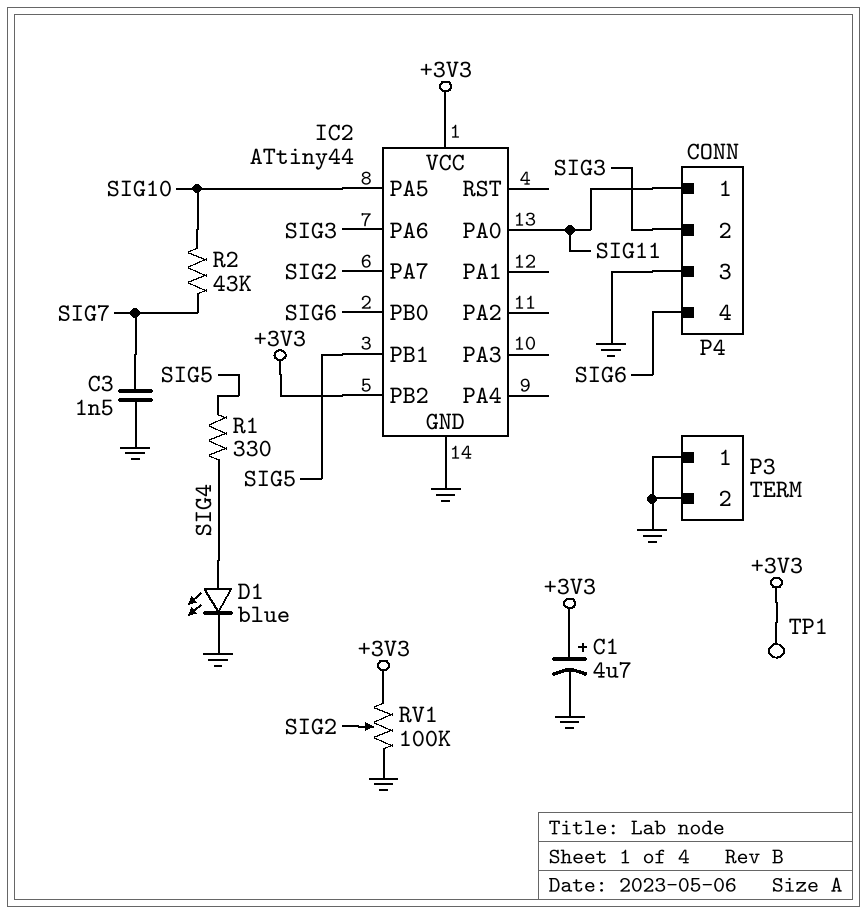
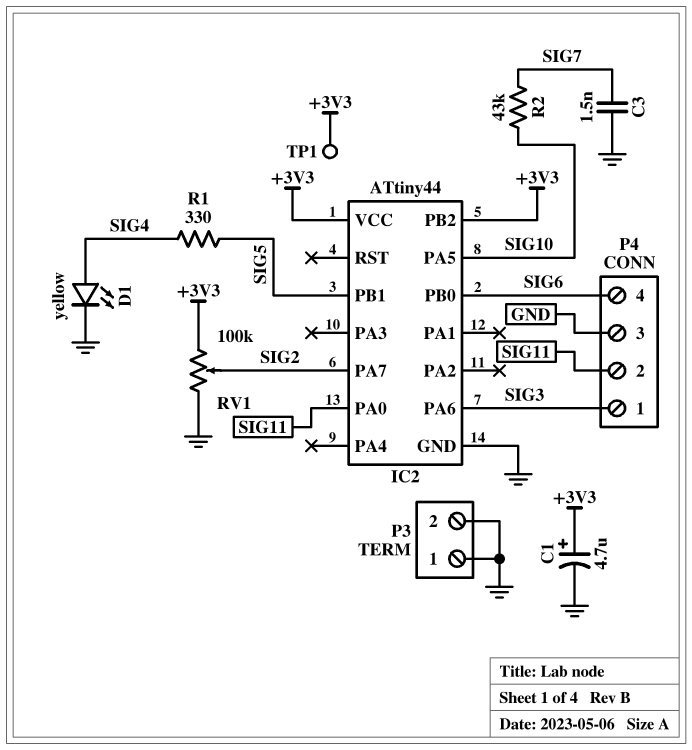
D1: LED blue (A SIG4, K GND) -> LED yellow (A SIG4, K GND)
P4 pin 1: SIG11 -> SIG3
P4 pin 2: SIG3 -> SIG11

